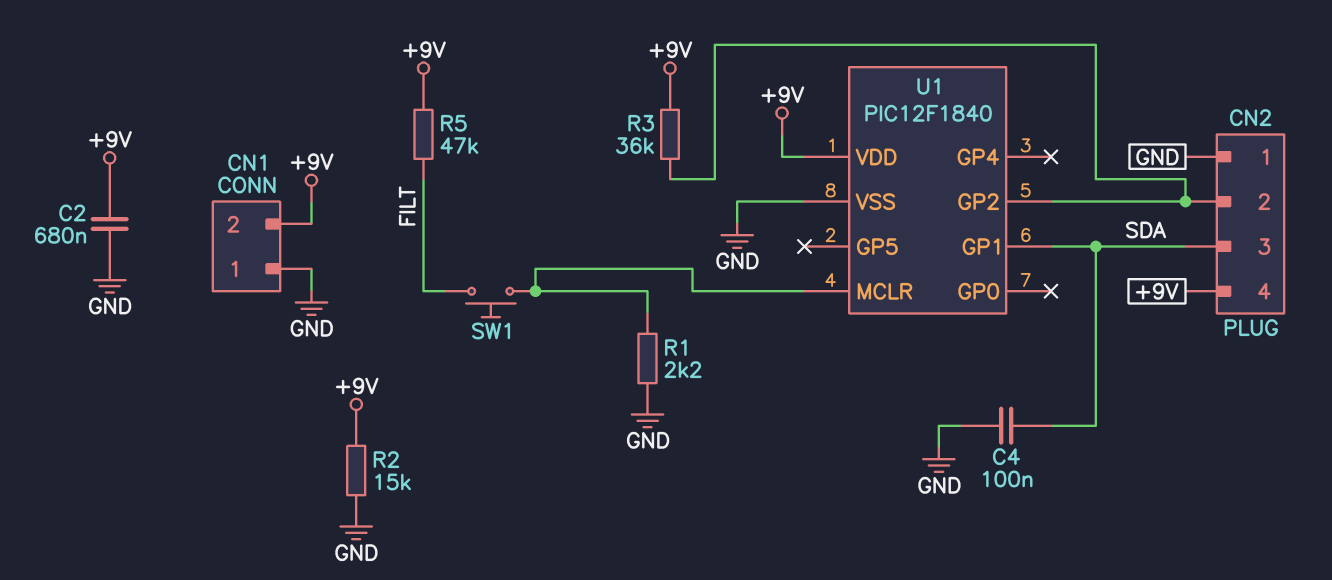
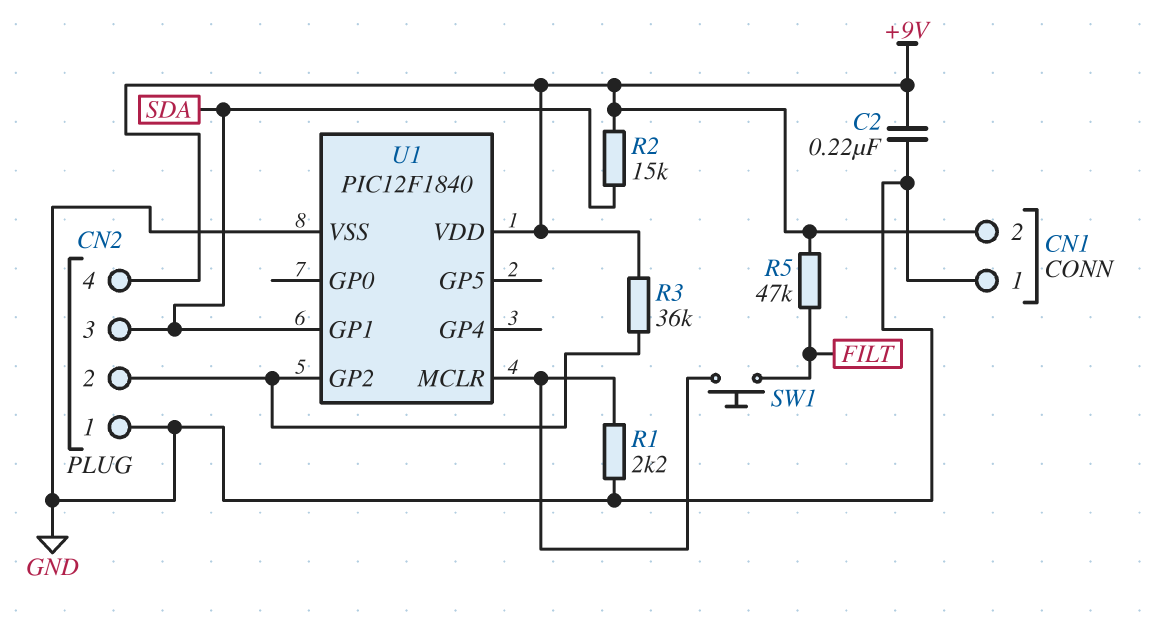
C2: 680nF (+9V, GND) -> 220nF (+9V, GND)
C4: 100nF (GND, SDA) -> none
R2: 15k (+9V, GND) -> 15k (+9V, SDA)

